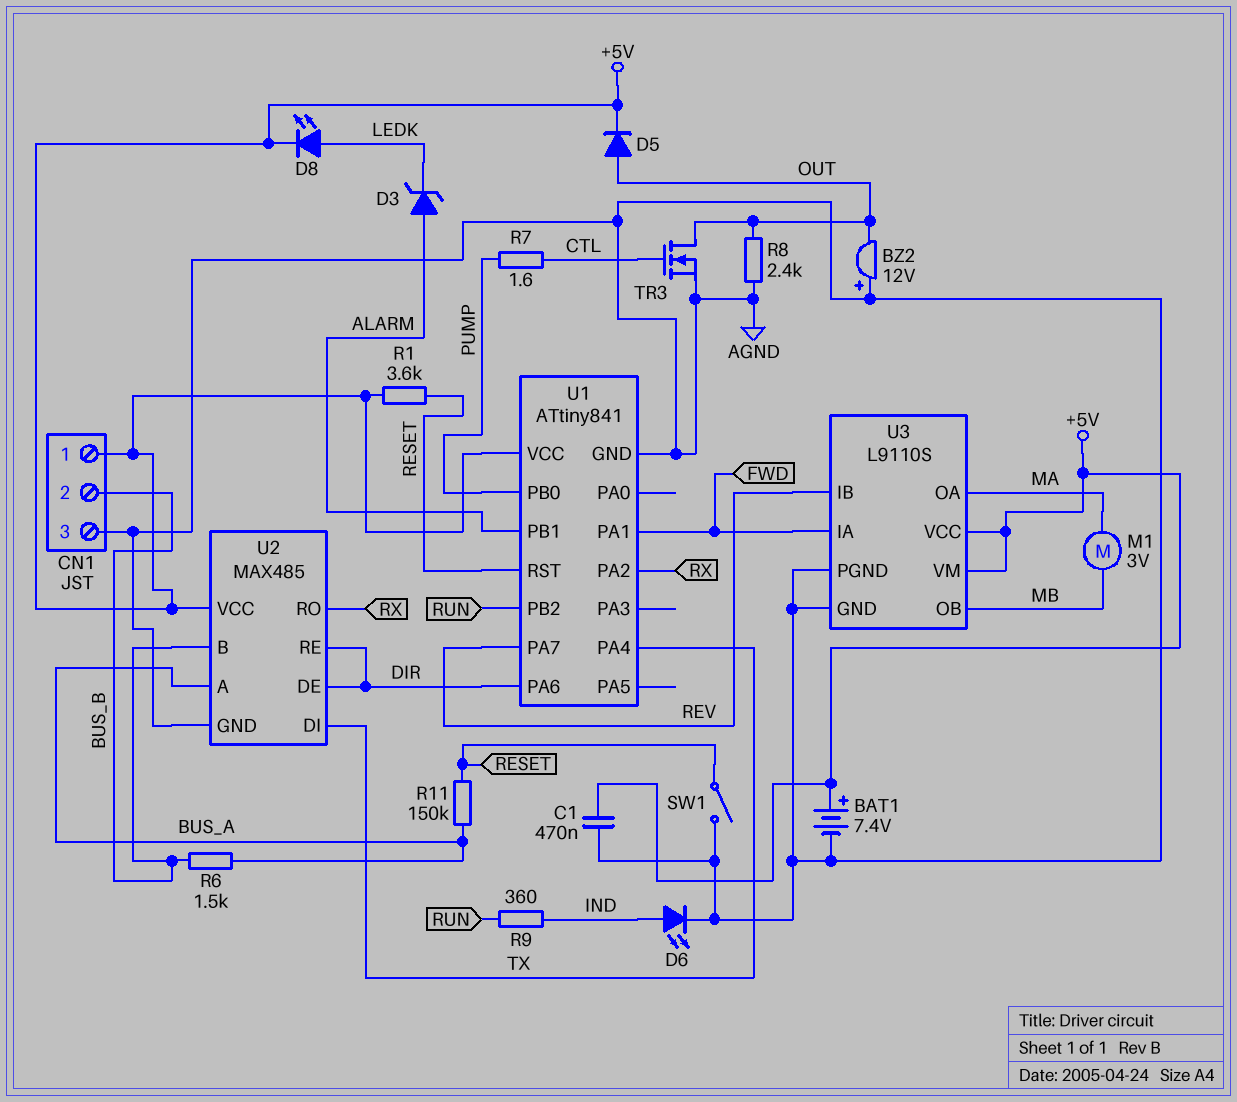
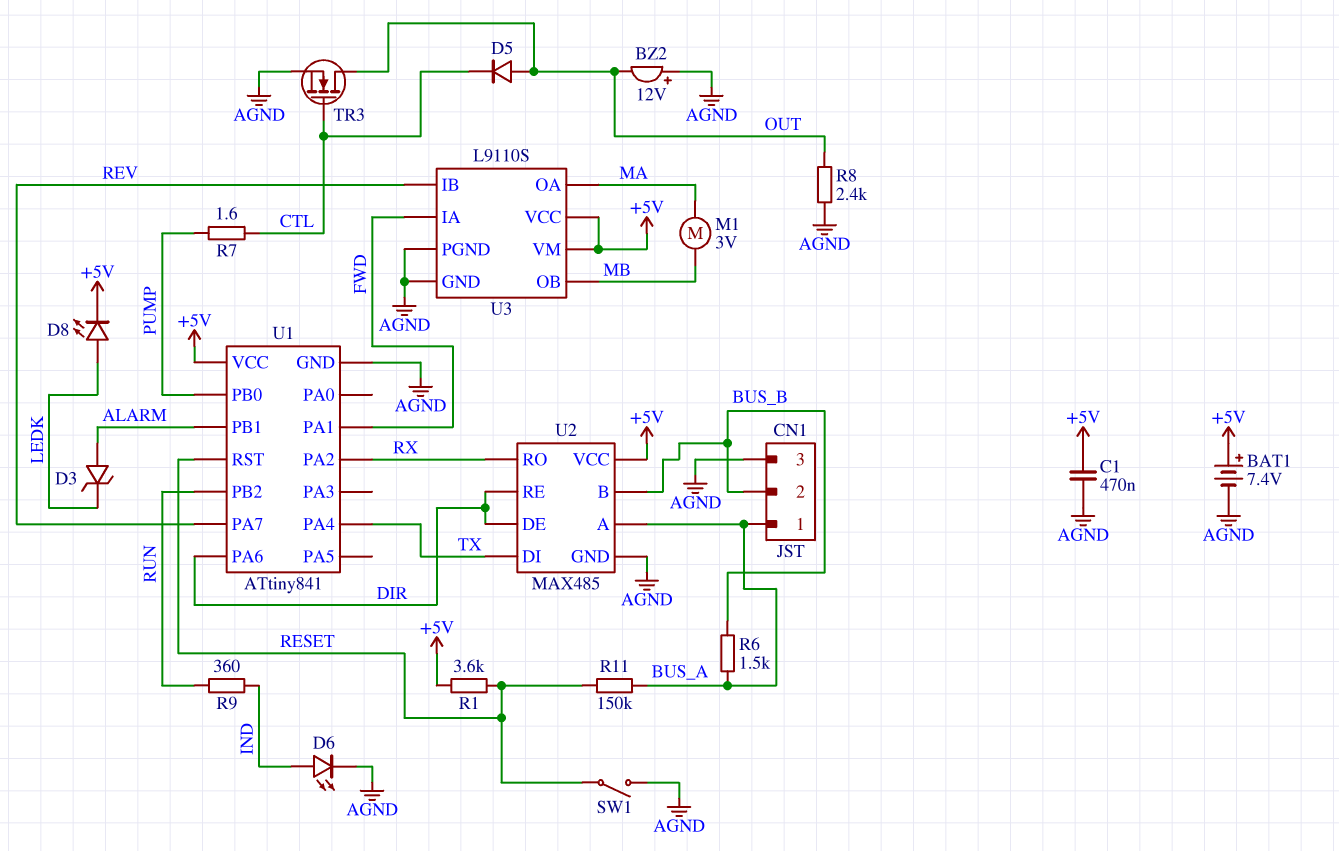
CN1 pin 1: +5V -> BUS_A
D5: diode (A OUT, K +5V) -> diode (A OUT, K CTL)

